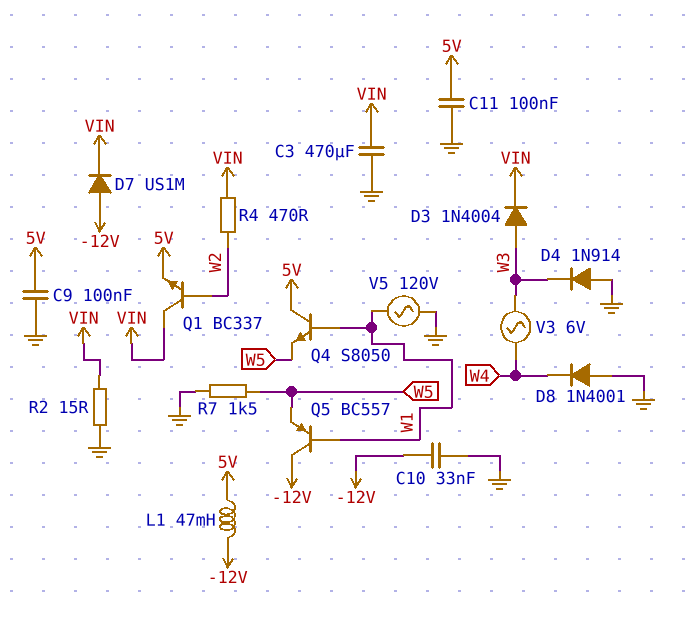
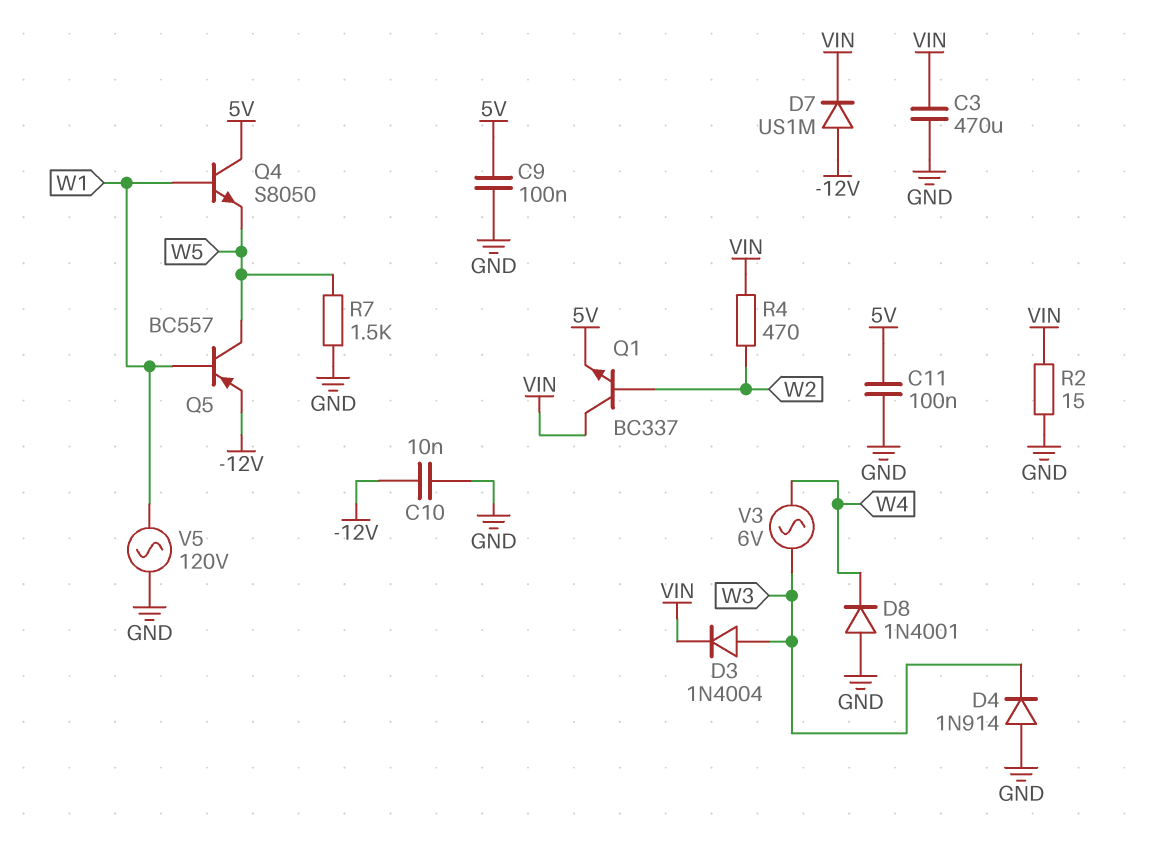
C10: 33nF (-12V, GND) -> 10nF (-12V, GND)
L1: 47mH (-12V, 5V) -> none
Q5: PNP BC557 (B W1, C -12V, E W5) -> PNP BC557 (B W1, C W5, E -12V)

